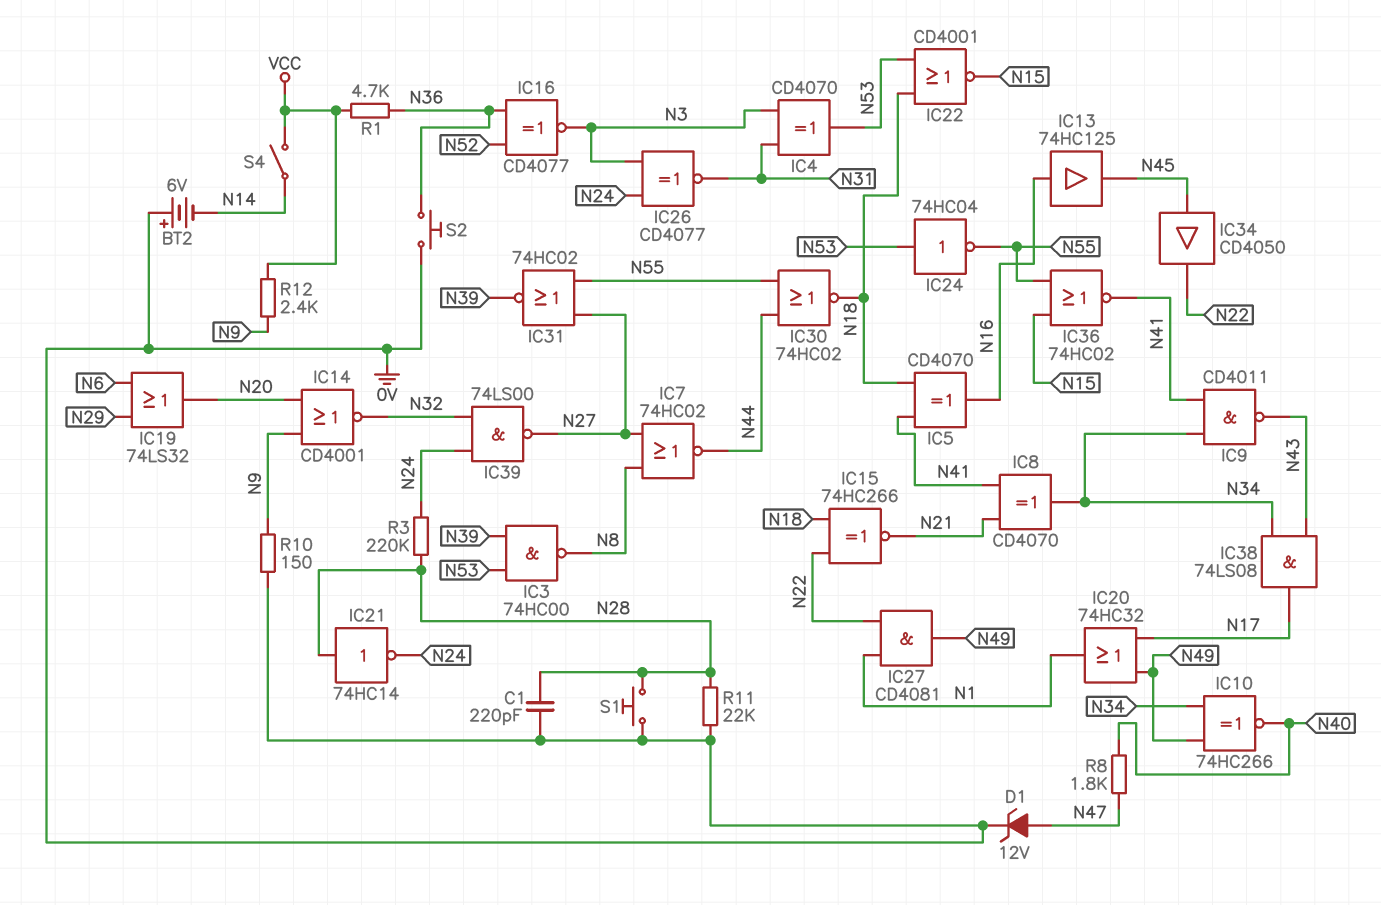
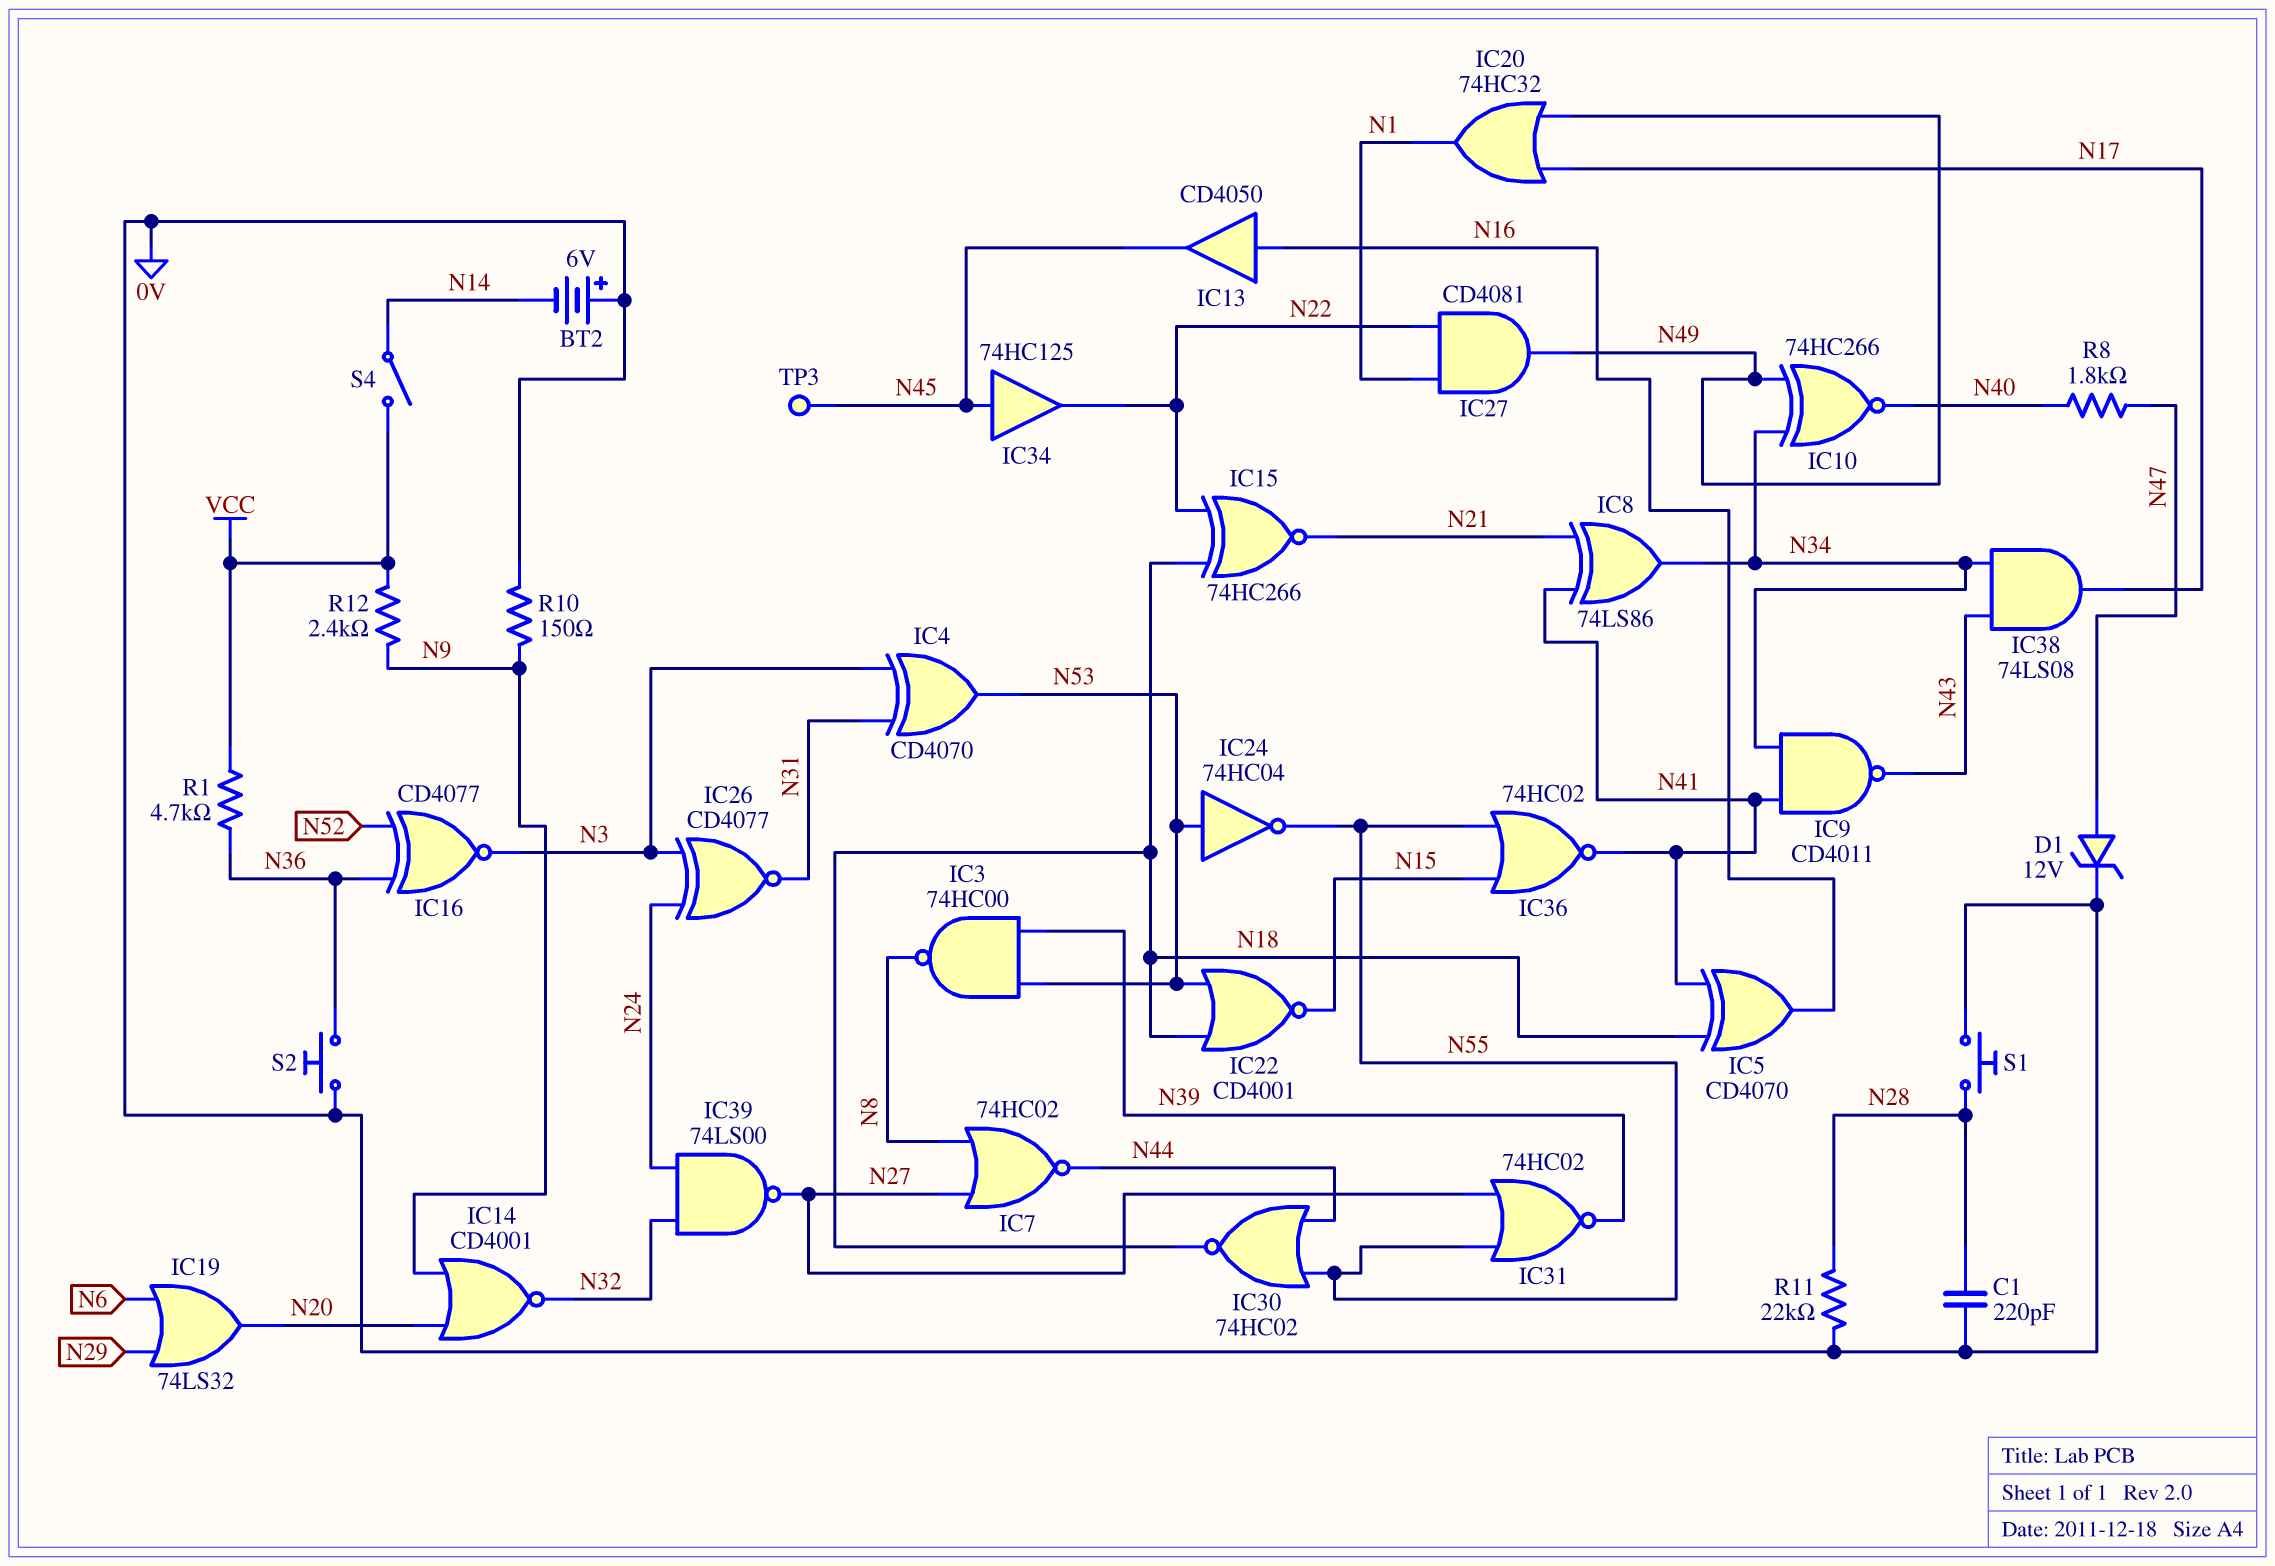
IC8: XOR CD4070 (in N21, in N41, out N34) -> XOR 74LS86 (in N21, in N41, out N34)
IC13: buffer 74HC125 (in N16, out N45) -> buffer CD4050 (in N16, out N45)
IC21: NOT 74HC14 (in N28, out N24) -> none
IC34: buffer CD4050 (in N45, out N22) -> buffer 74HC125 (in N45, out N22)
R3: 220k (N24, N28) -> none
TP3: none -> test point (N45)

